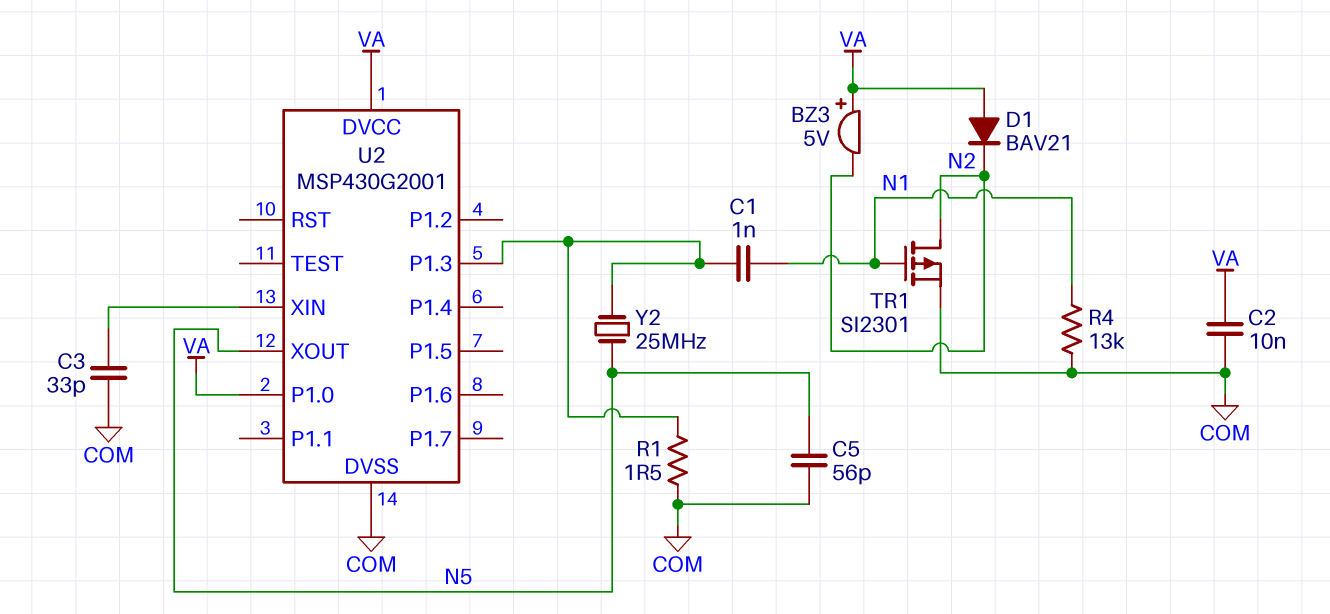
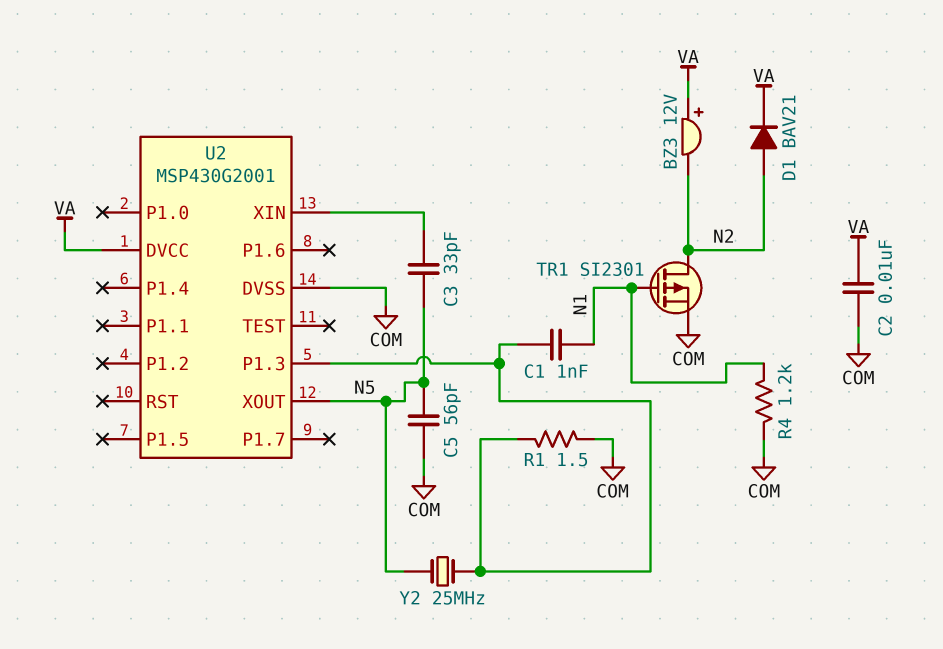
BZ3: buzzer 5V (plus VA, minus N2) -> buzzer 12V (plus VA, minus N2)
C3: 33pF (COM, U2/XIN) -> 33pF (N5, U2/XIN)
D1: diode BAV21 (A VA, K N2) -> diode BAV21 (A N2, K VA)
R4: 13k (COM, N1) -> 1.2k (COM, N1)
U2 pin P1.0: VA -> none

